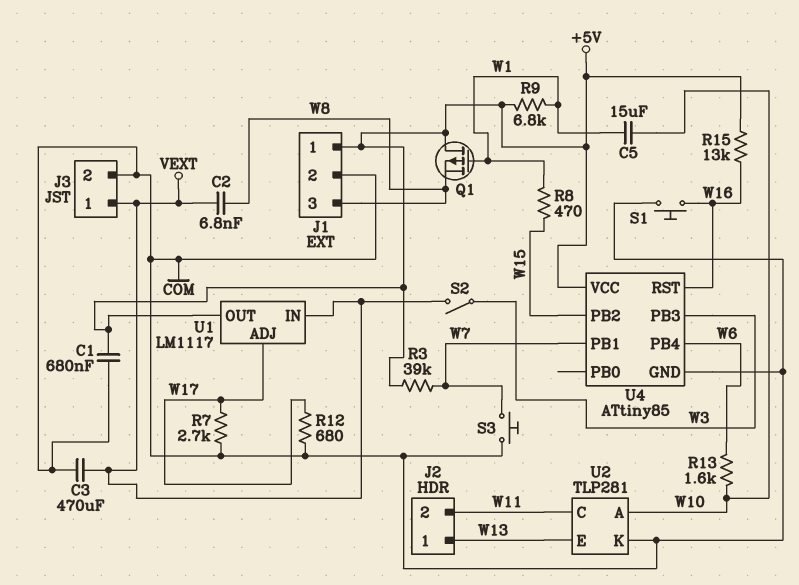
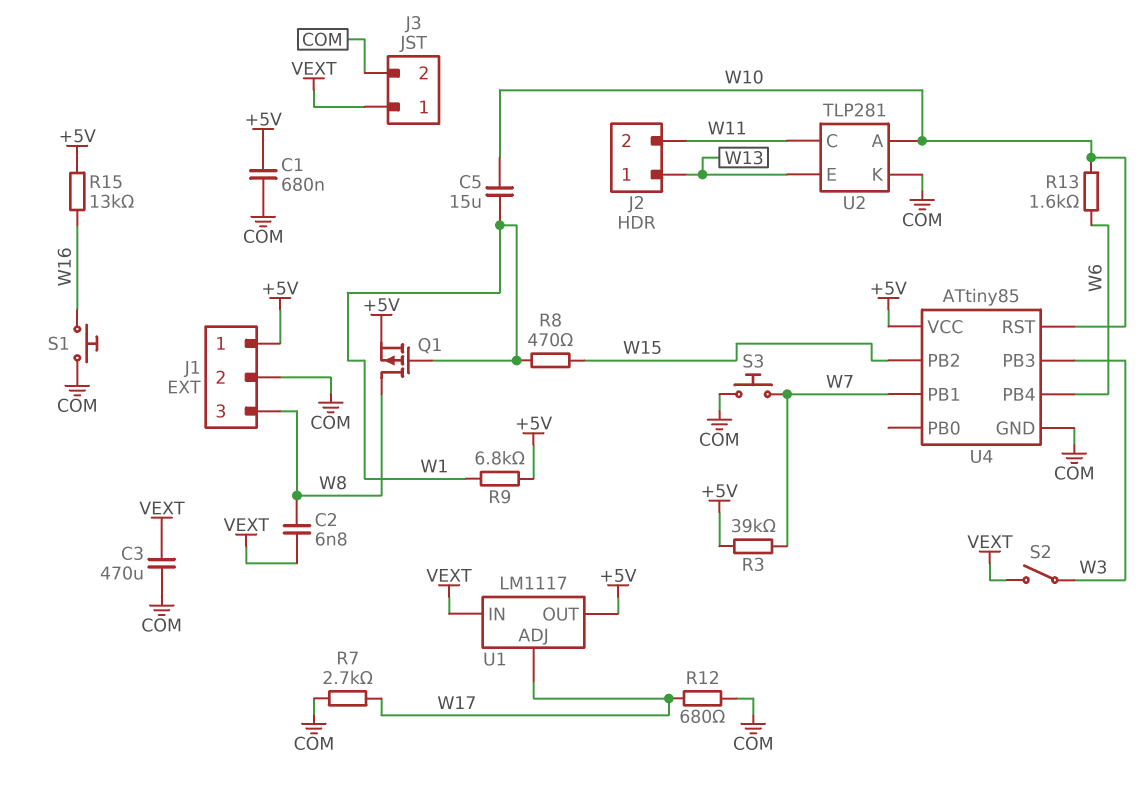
Q1: PMOS (G W1, D +5V, S W8) -> PMOS (G W1, D W8, S +5V)
U4 pin RST: W16 -> W10

